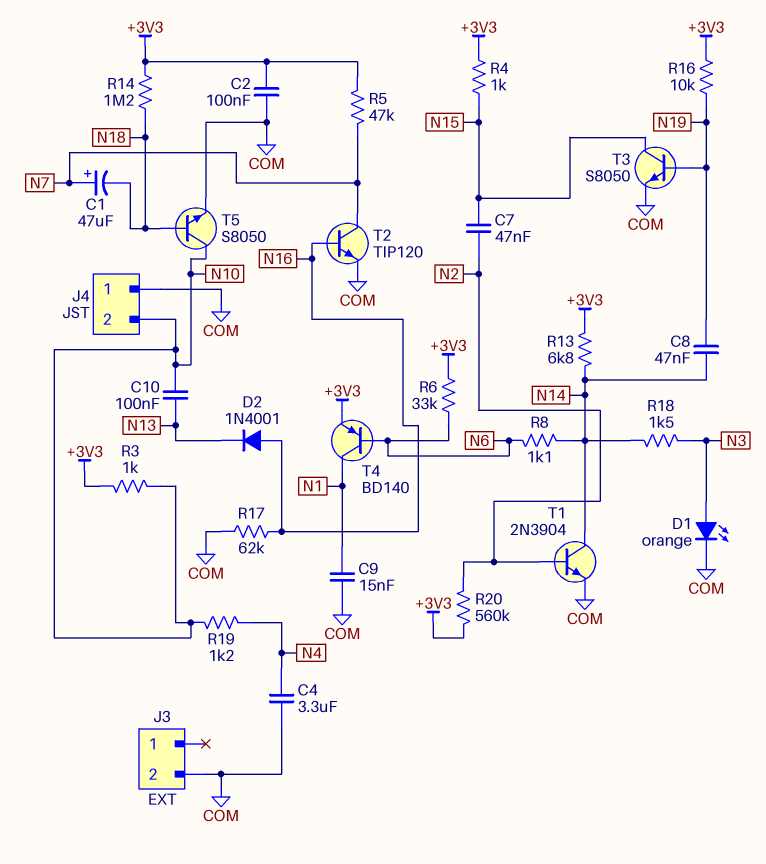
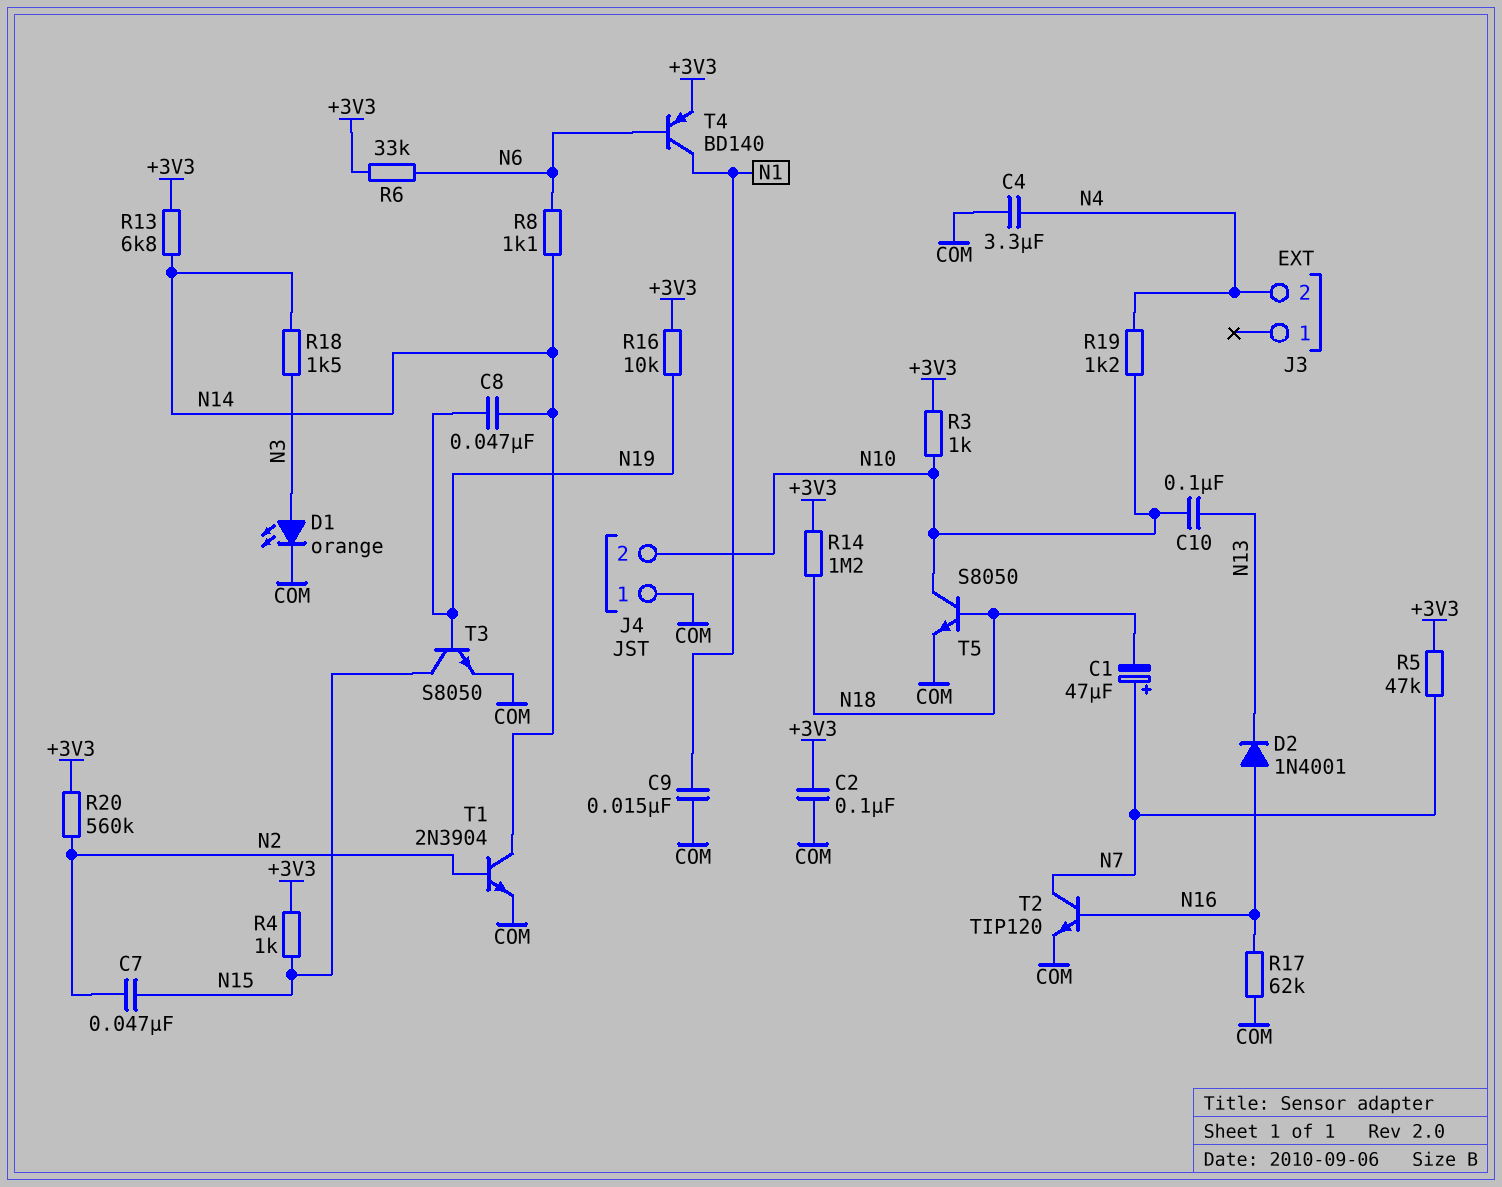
J3 pin 2: COM -> N4

